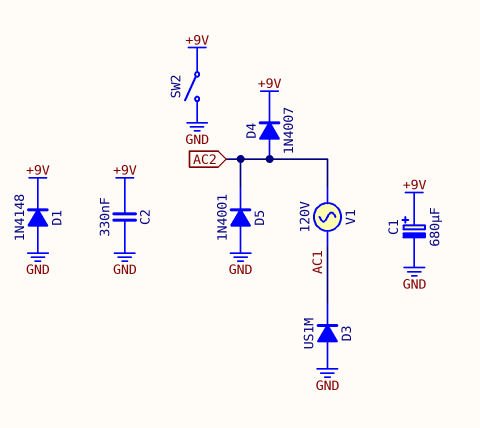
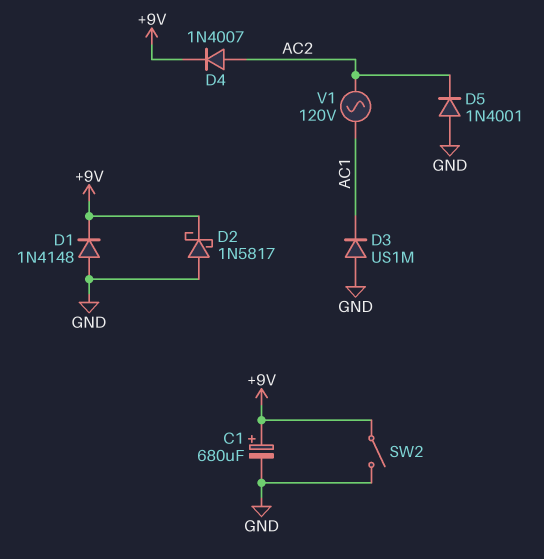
C2: 330nF (+9V, GND) -> none
D2: none -> schottky 1N5817 (A GND, K +9V)

